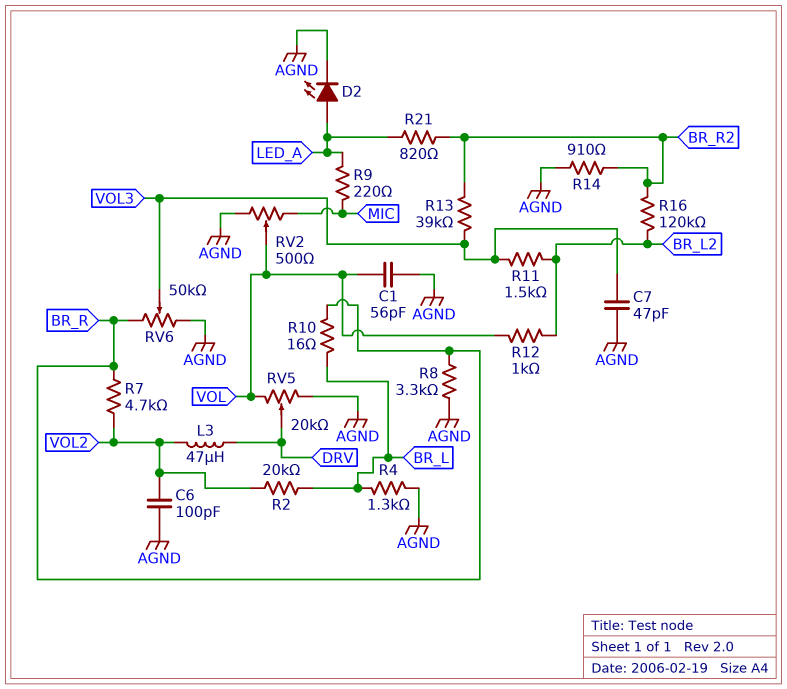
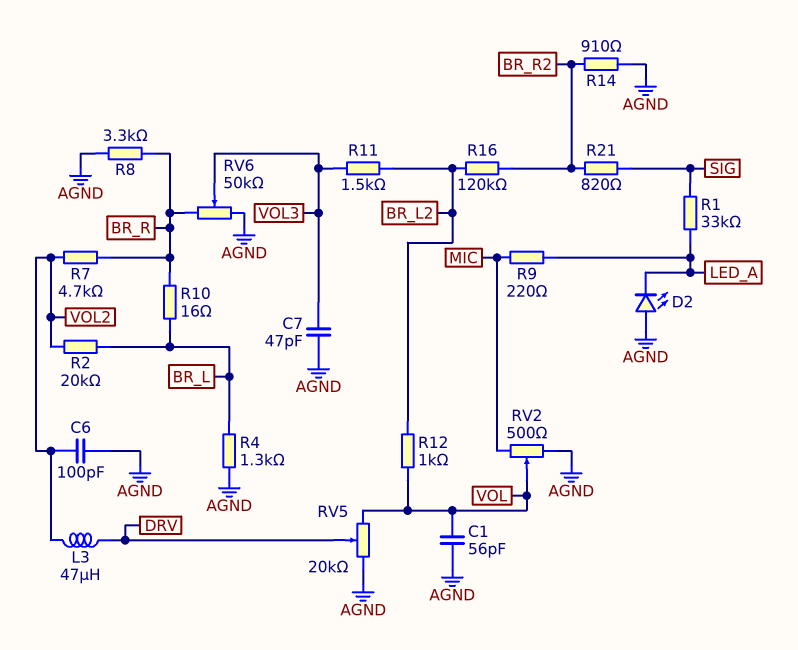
D2: LED (A LED_A, K AGND) -> LED (A AGND, K LED_A)
R1: none -> 33k (LED_A, SIG)
R13: 39k (BR_R2, VOL3) -> none
R21: 820 (BR_R2, LED_A) -> 820 (BR_R2, SIG)

